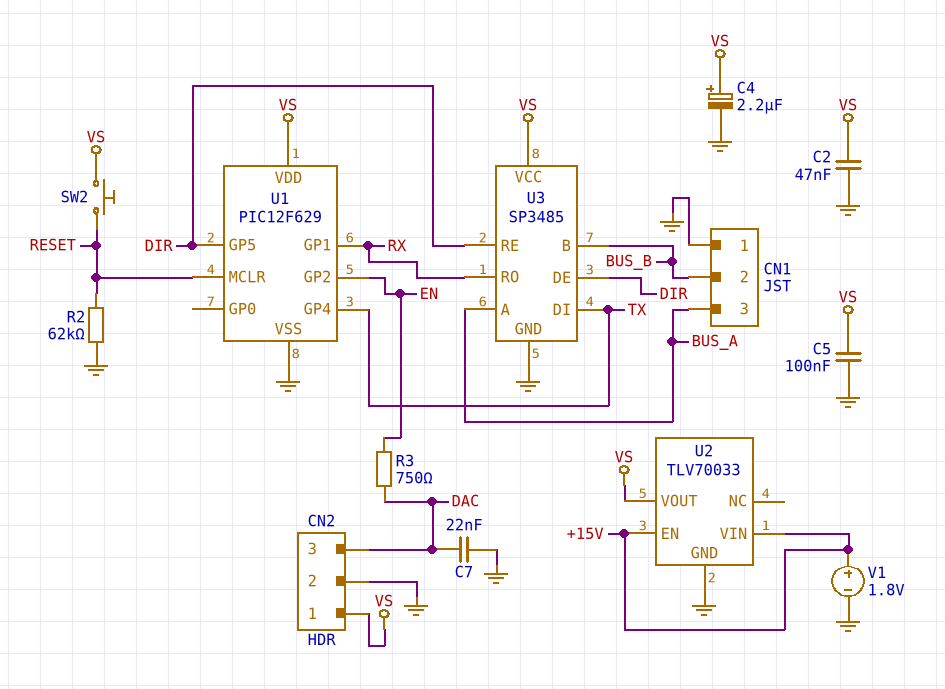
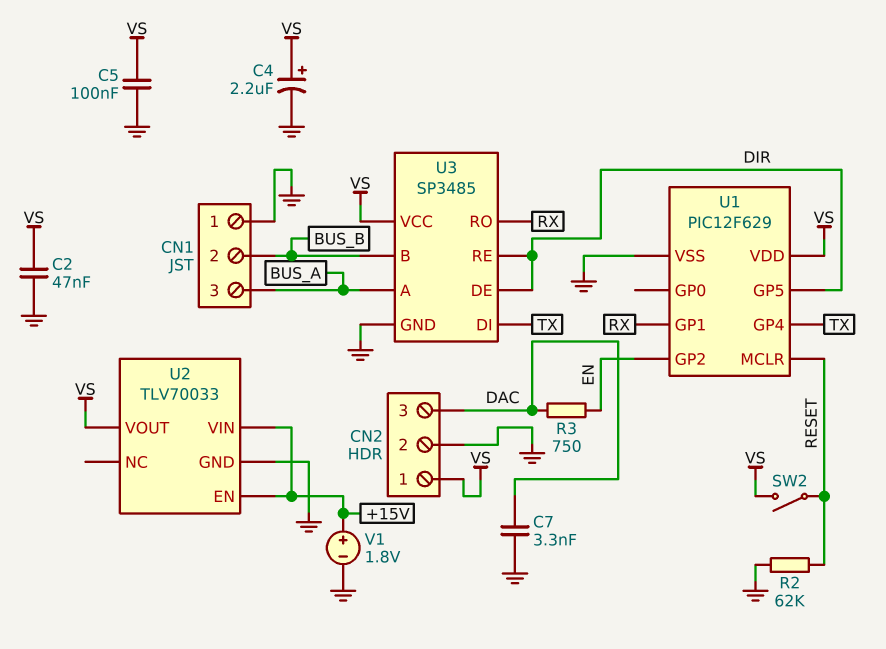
C7: 22nF (DAC, GND) -> 3.3nF (DAC, GND)
SW2: button (RESET, VS) -> switch (RESET, VS)

